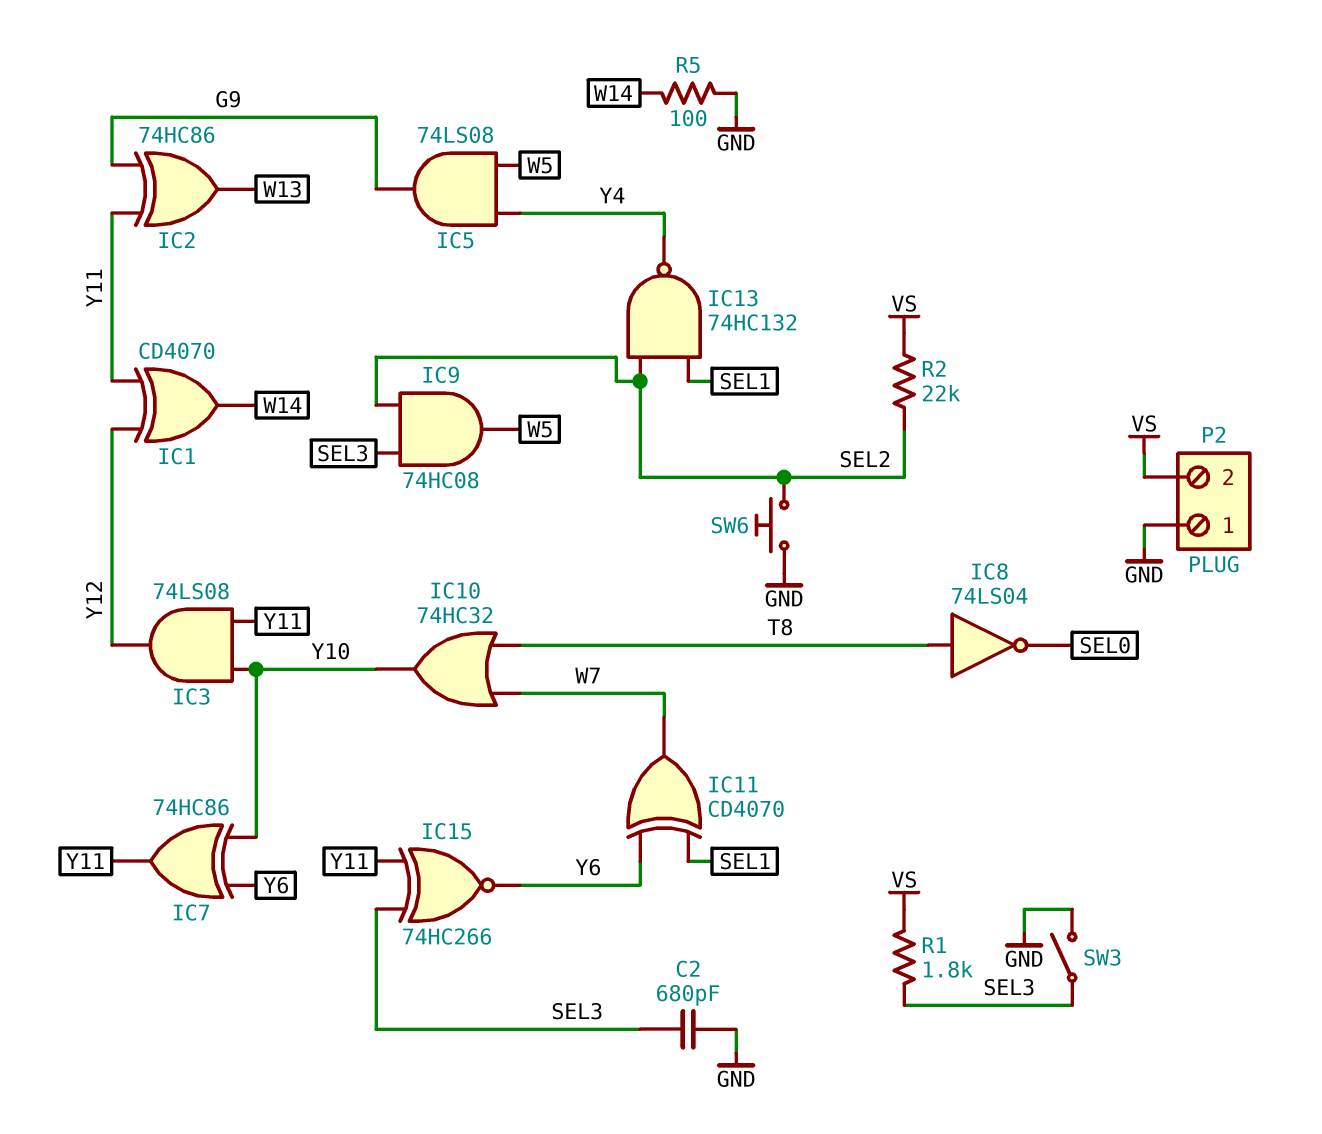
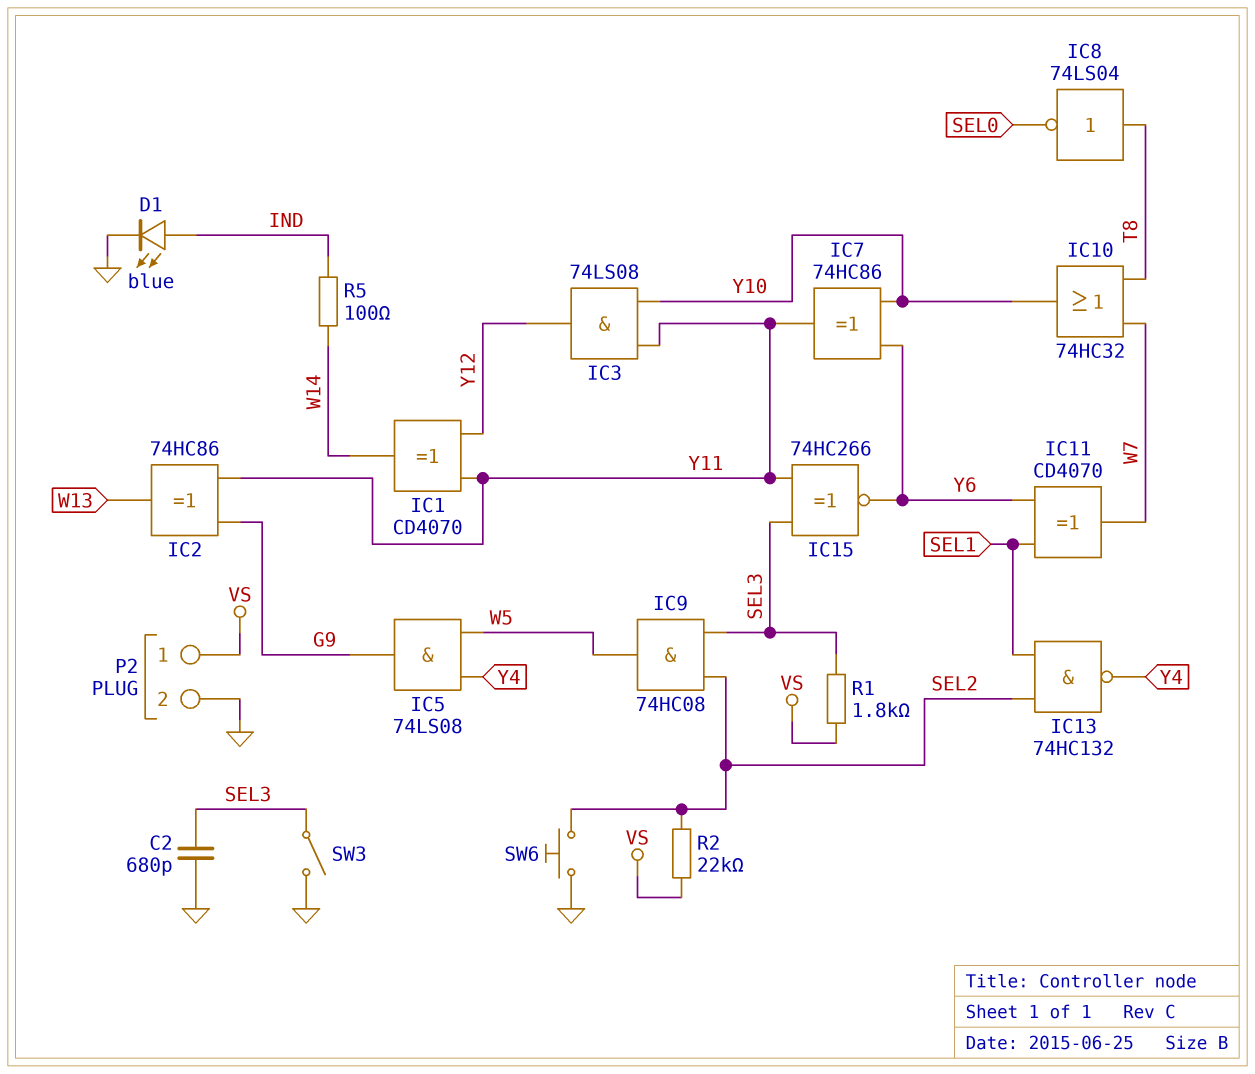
D1: none -> LED blue (A IND, K GND)
P2 pin 1: GND -> VS
P2 pin 2: VS -> GND
R5: 100 (GND, W14) -> 100 (IND, W14)

